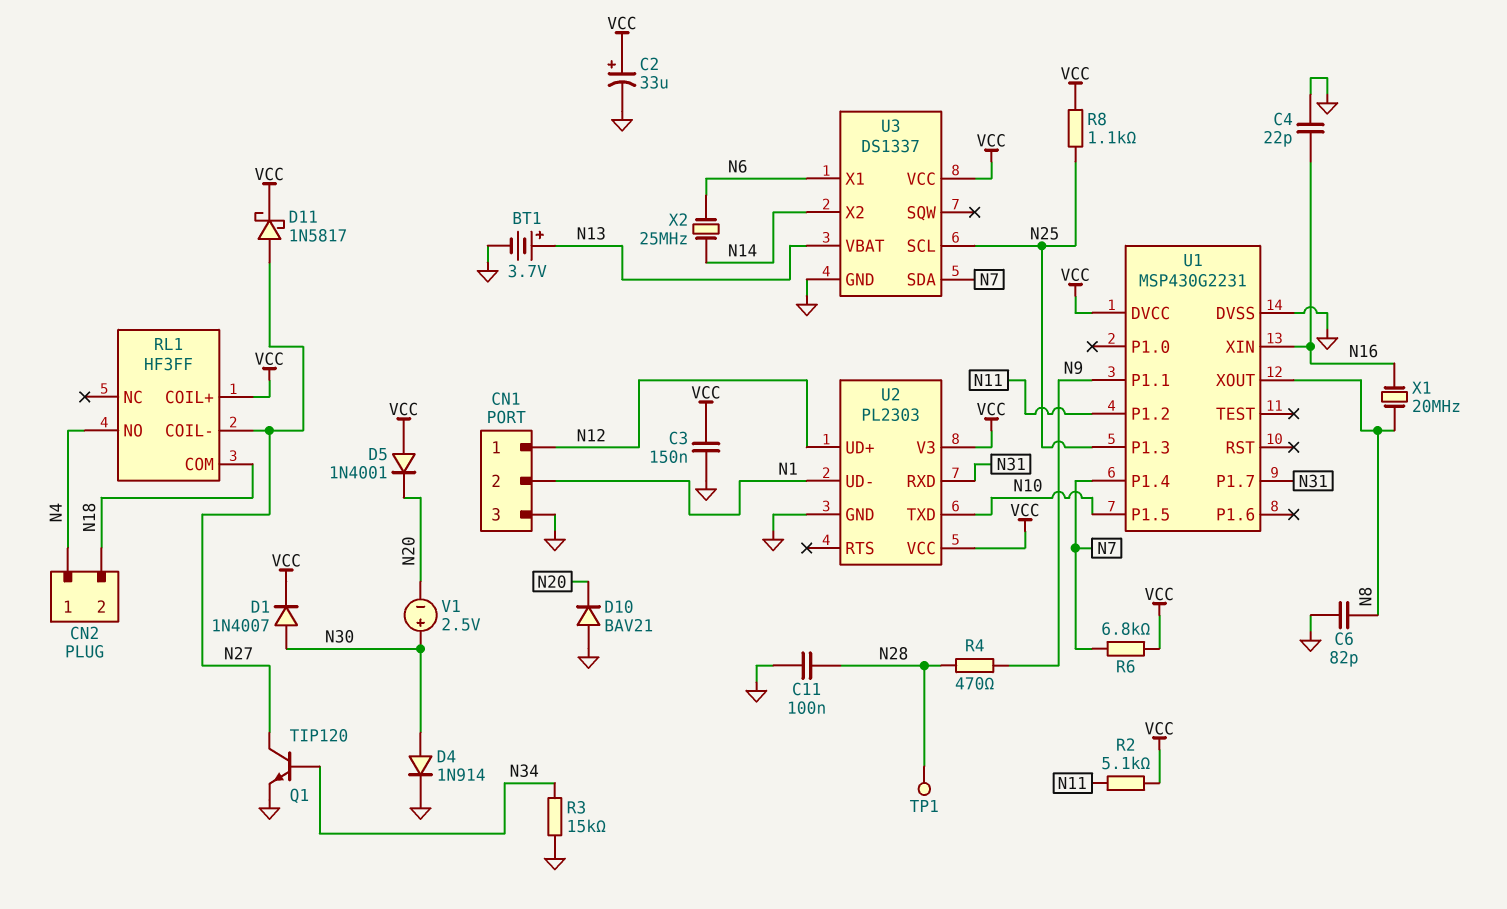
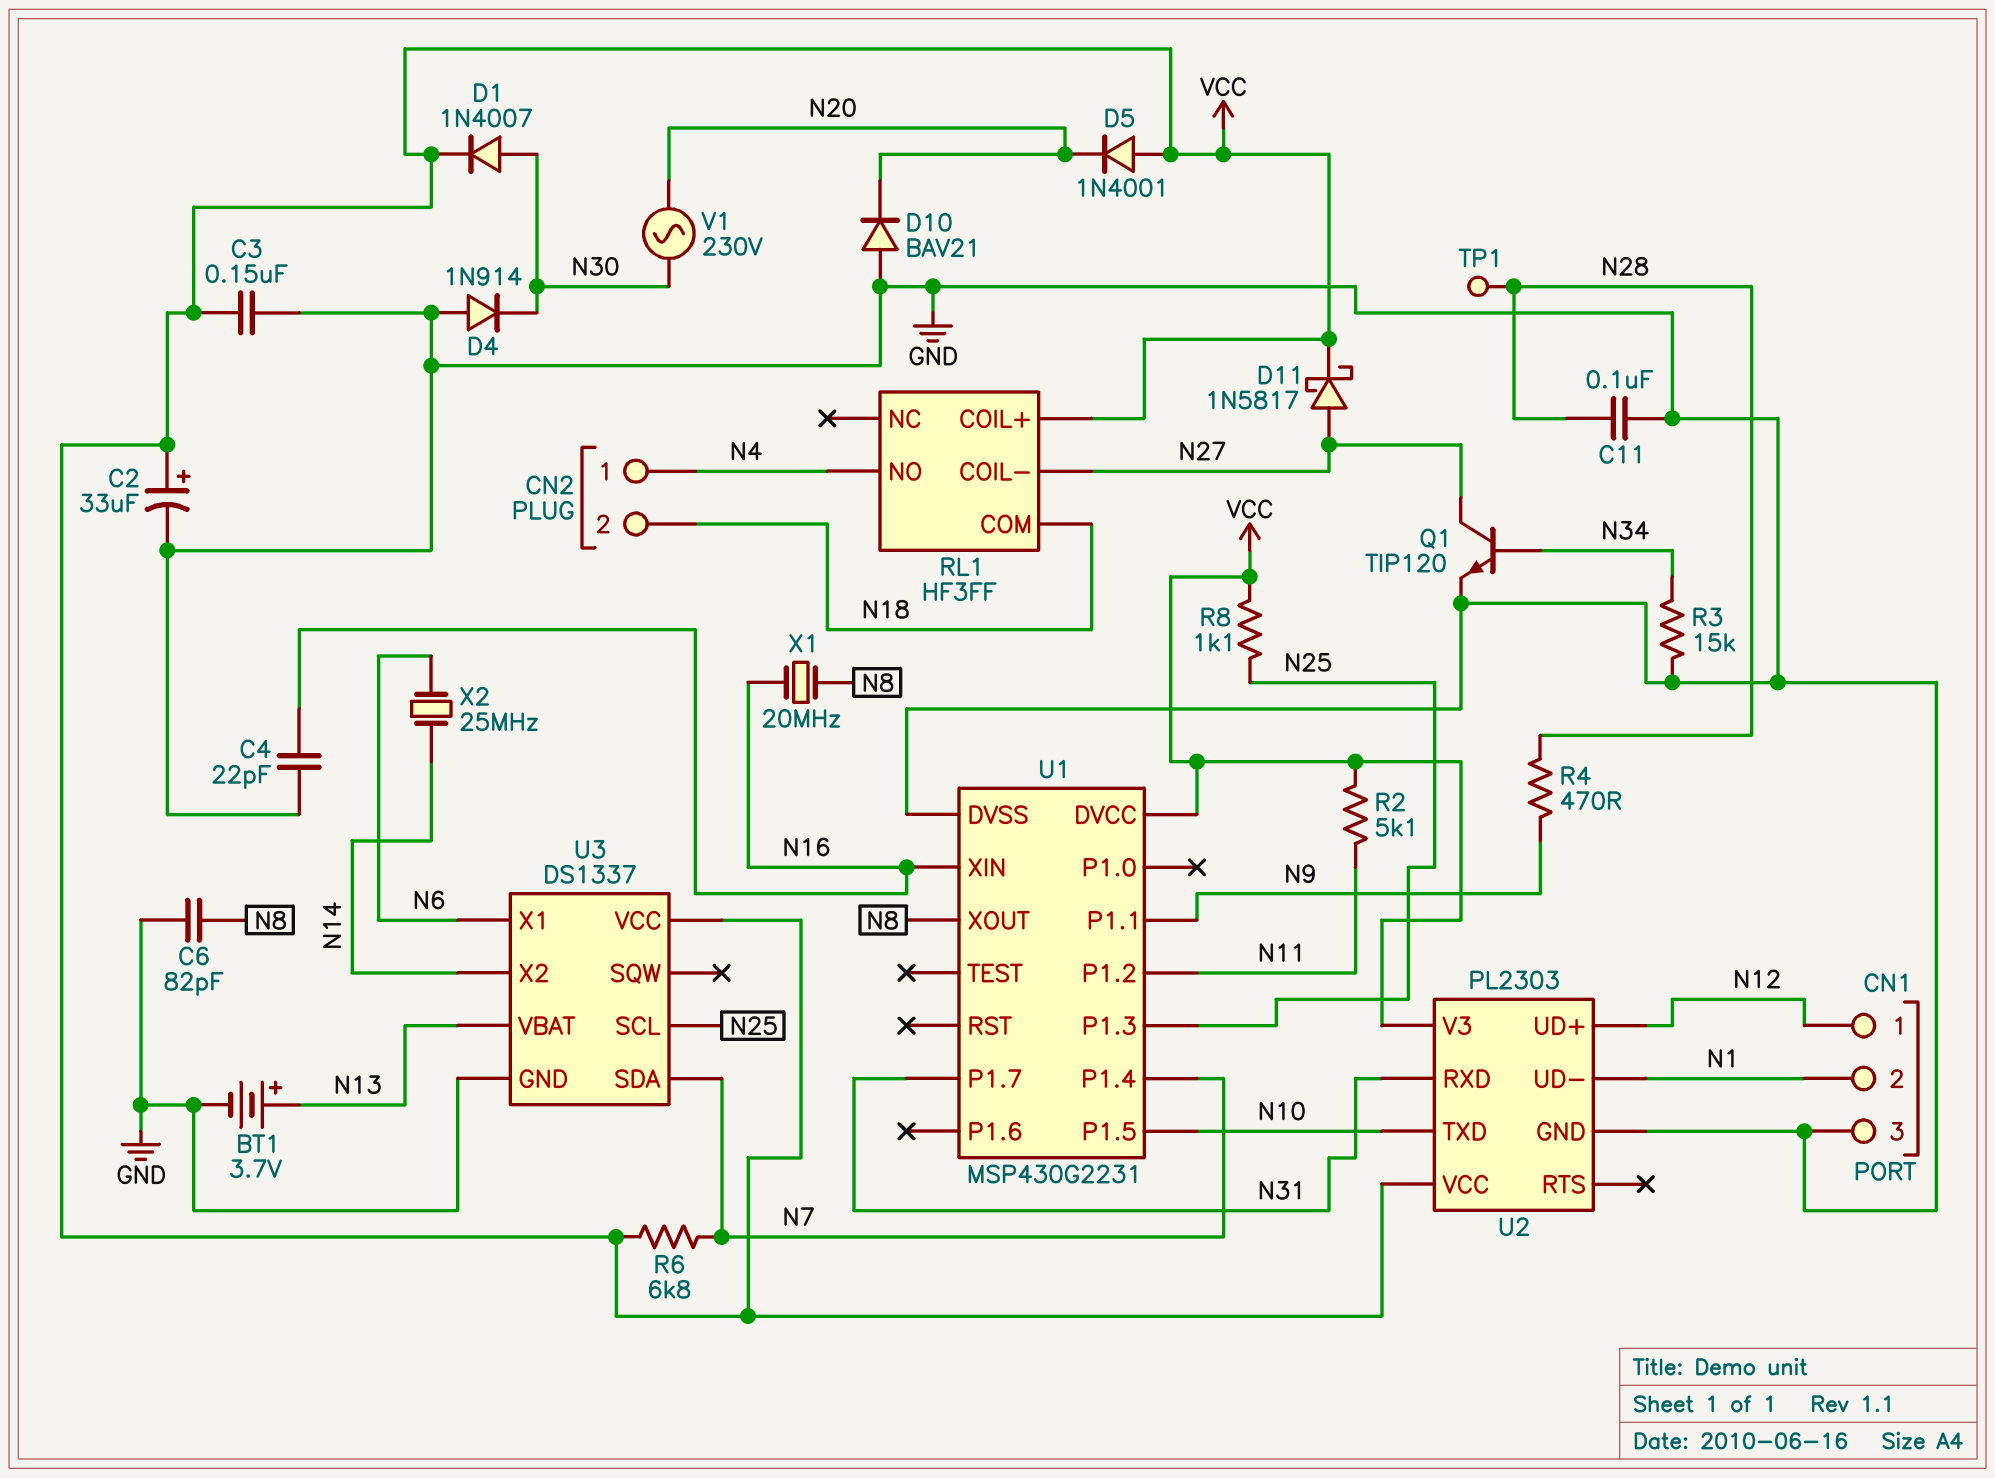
D4: diode 1N914 (A N30, K GND) -> diode 1N914 (A GND, K N30)
V1: 2.5V (plus N30, minus N20) -> AC 230V (N20, N30)

